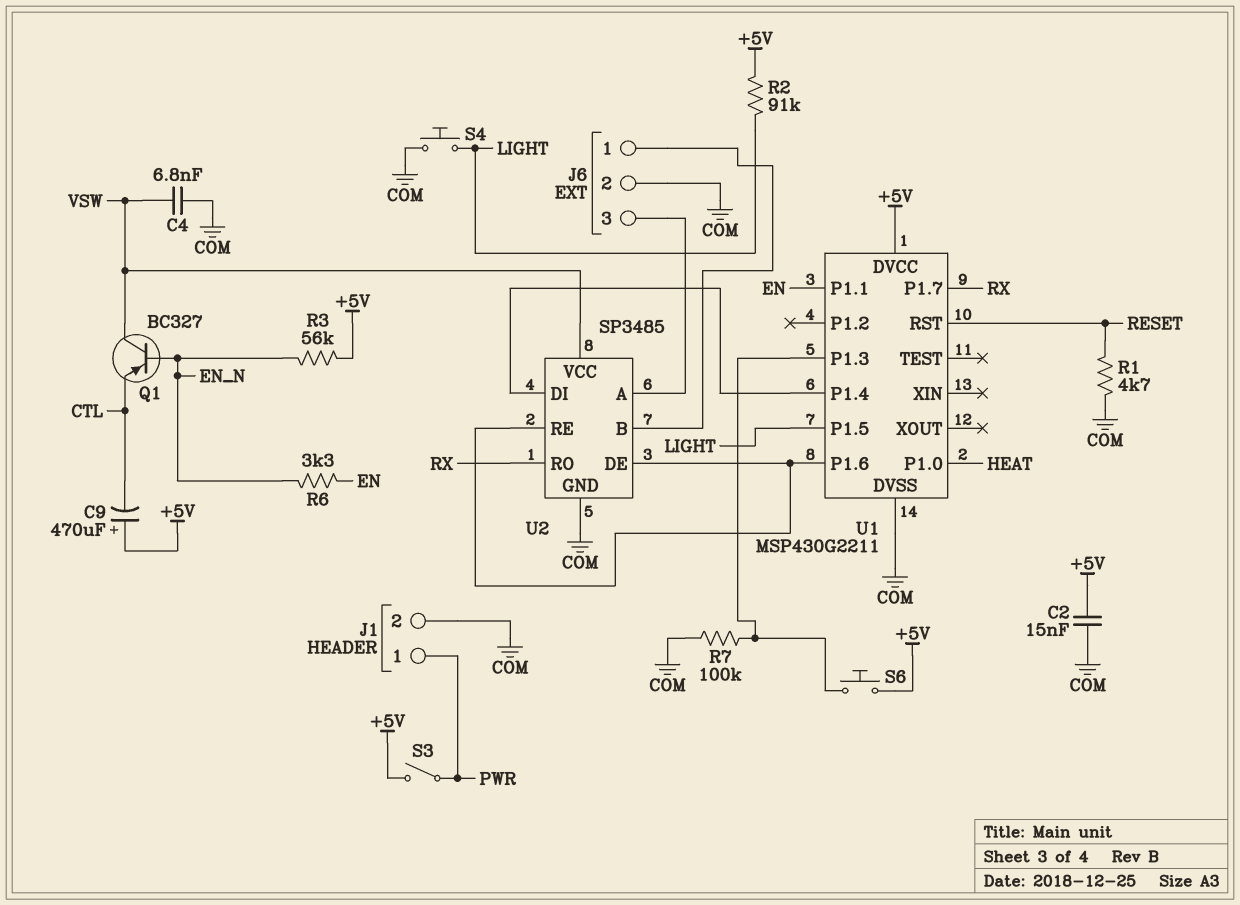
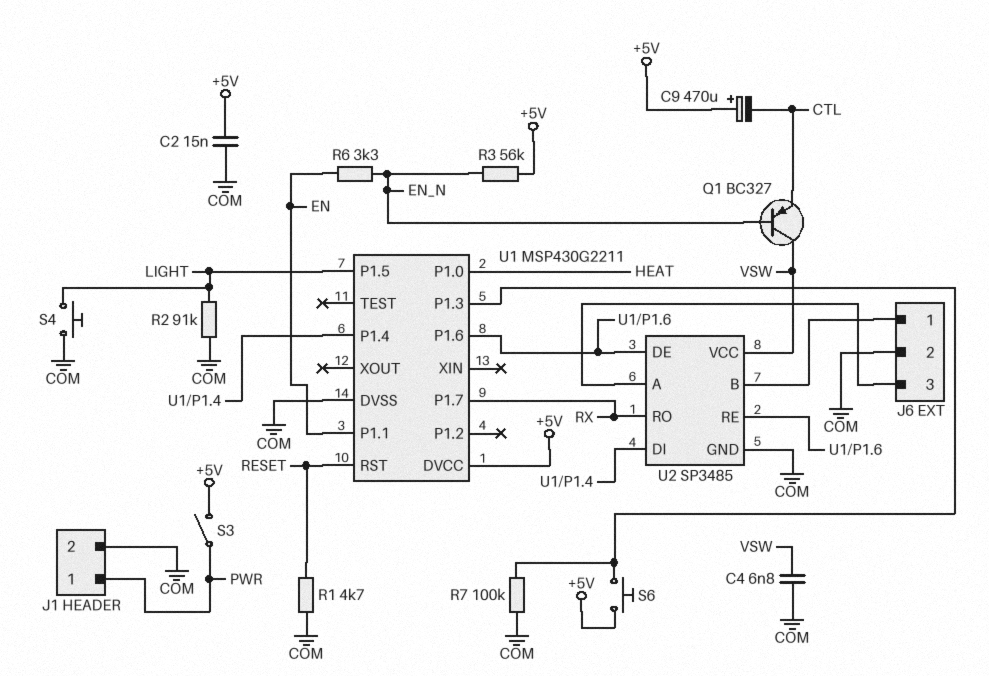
R2: 91k (+5V, LIGHT) -> 91k (COM, LIGHT)

